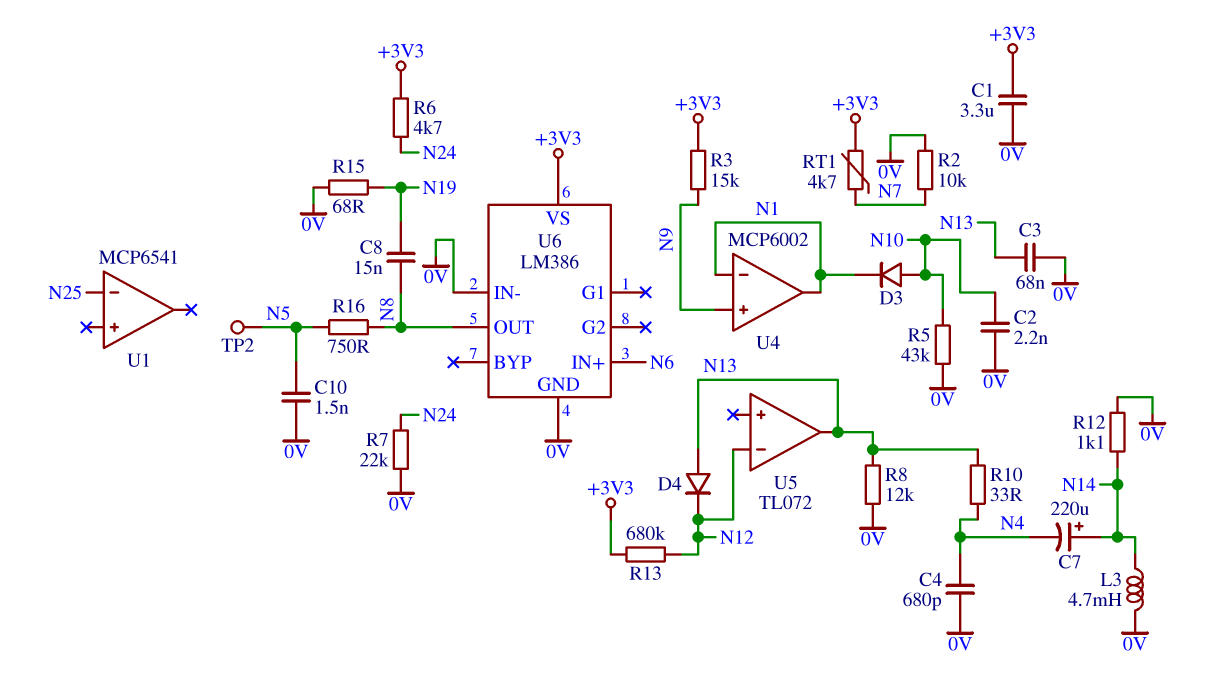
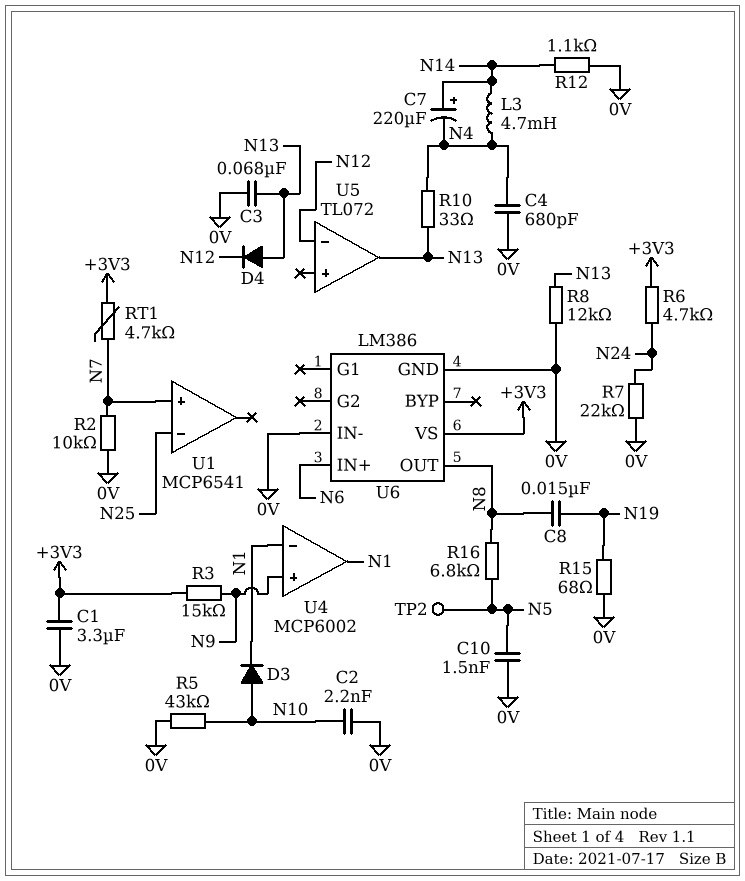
L3: 4.7mH (0V, N14) -> 4.7mH (N4, N14)
R13: 680k (+3V3, N12) -> none
R16: 750 (N5, N8) -> 6.8k (N5, N8)
U1 pin in+: none -> N7

